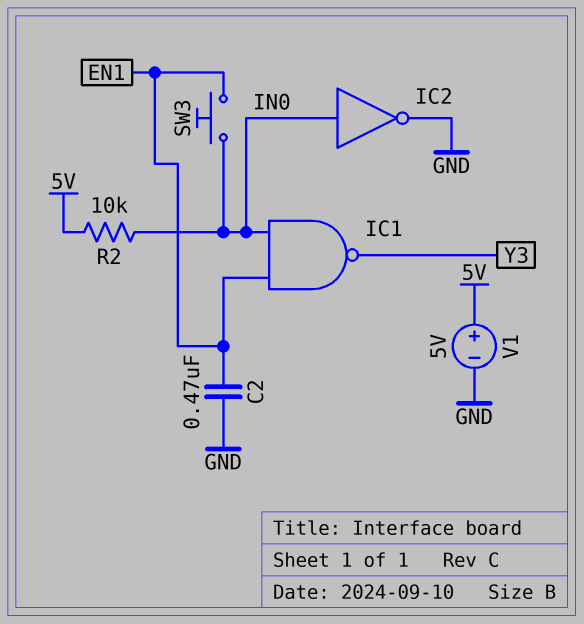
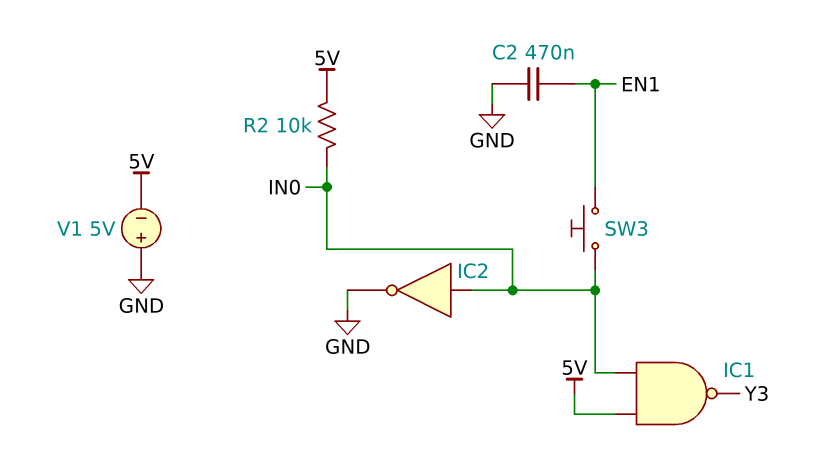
IC1: NAND (in EN1, in IN0, out Y3) -> NAND (in 5V, in IN0, out Y3)
V1: 5V (plus 5V, minus GND) -> 5V (plus GND, minus 5V)

